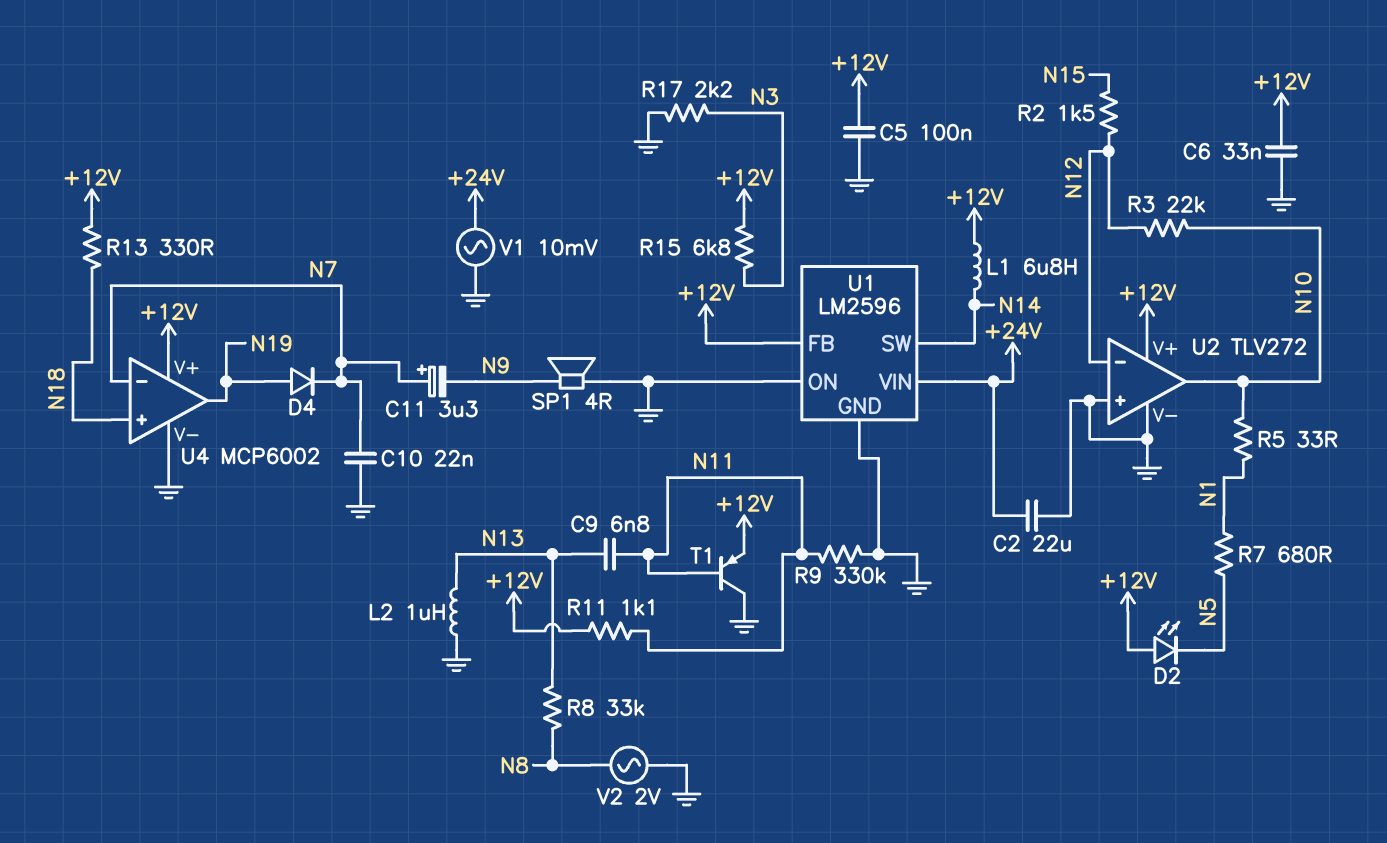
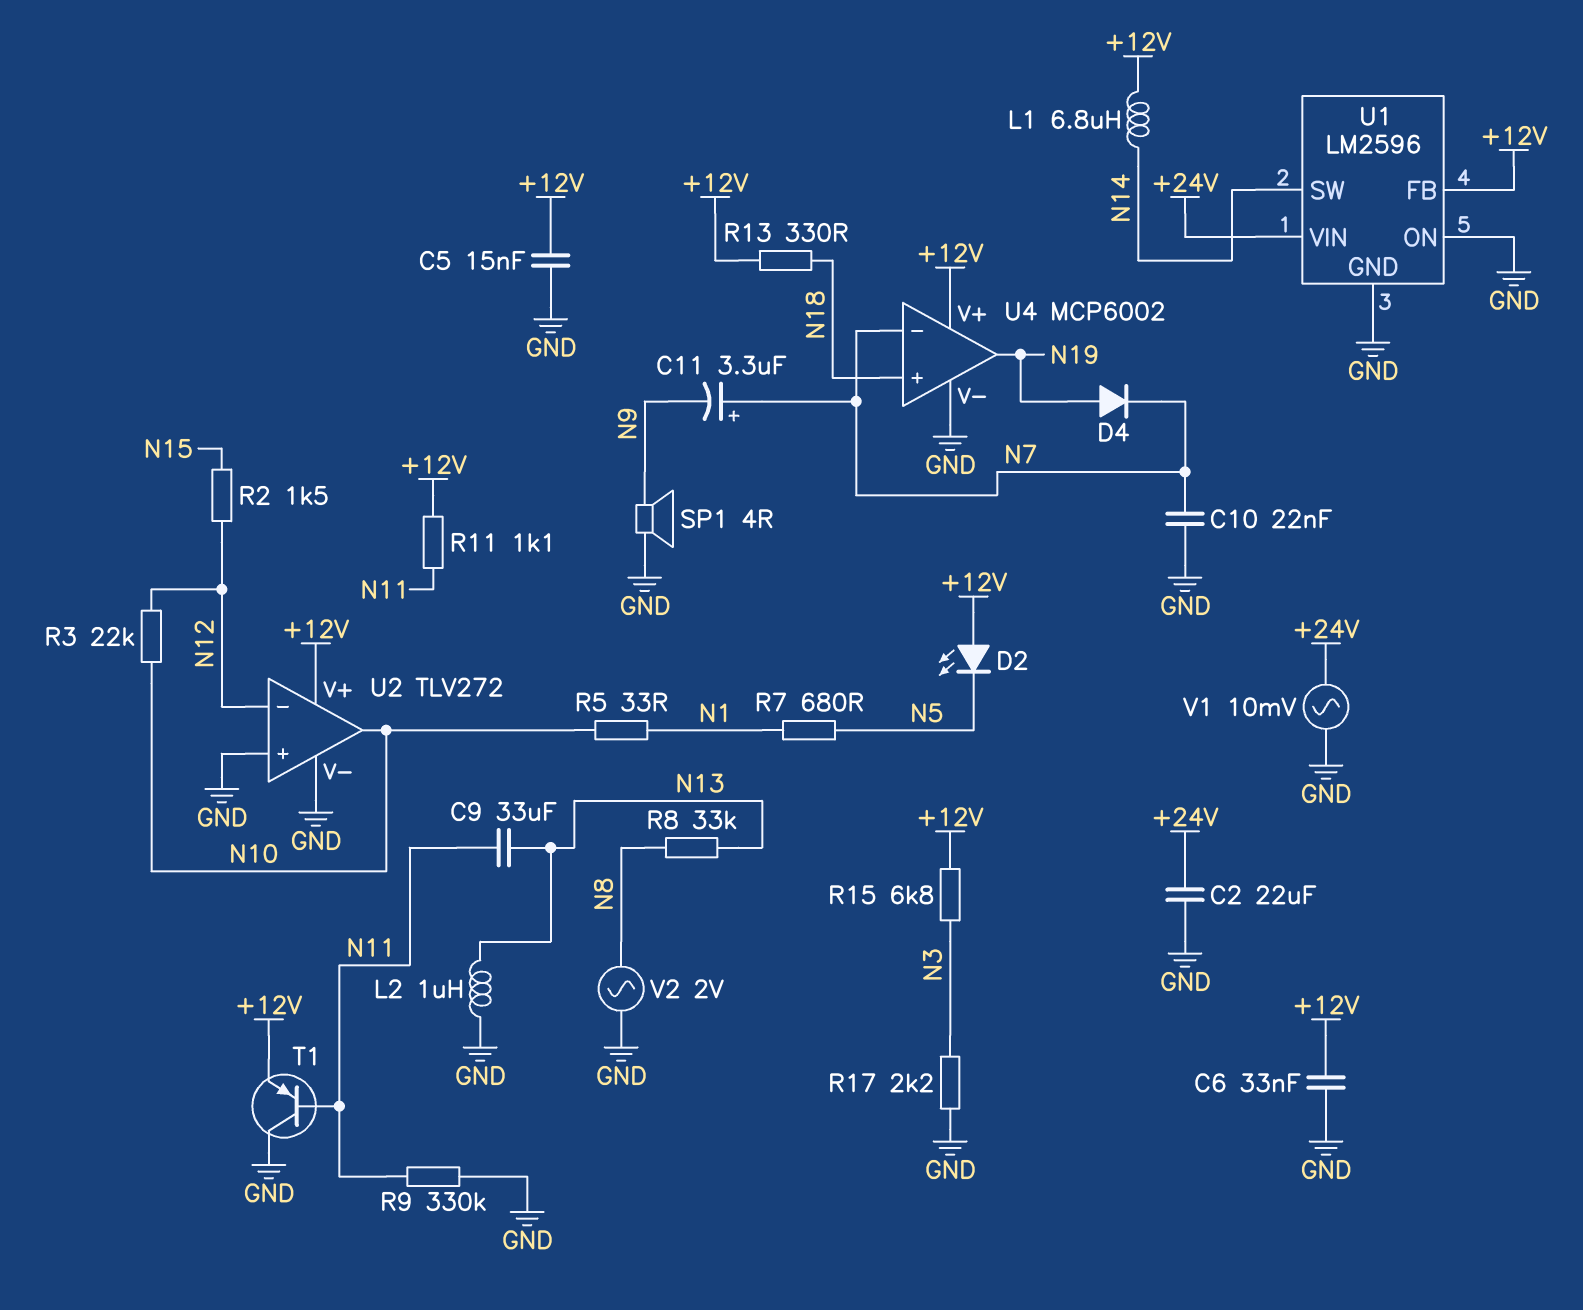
C5: 100nF (+12V, GND) -> 15nF (+12V, GND)
C9: 6.8nF (N11, N13) -> 33uF (N11, N13)

